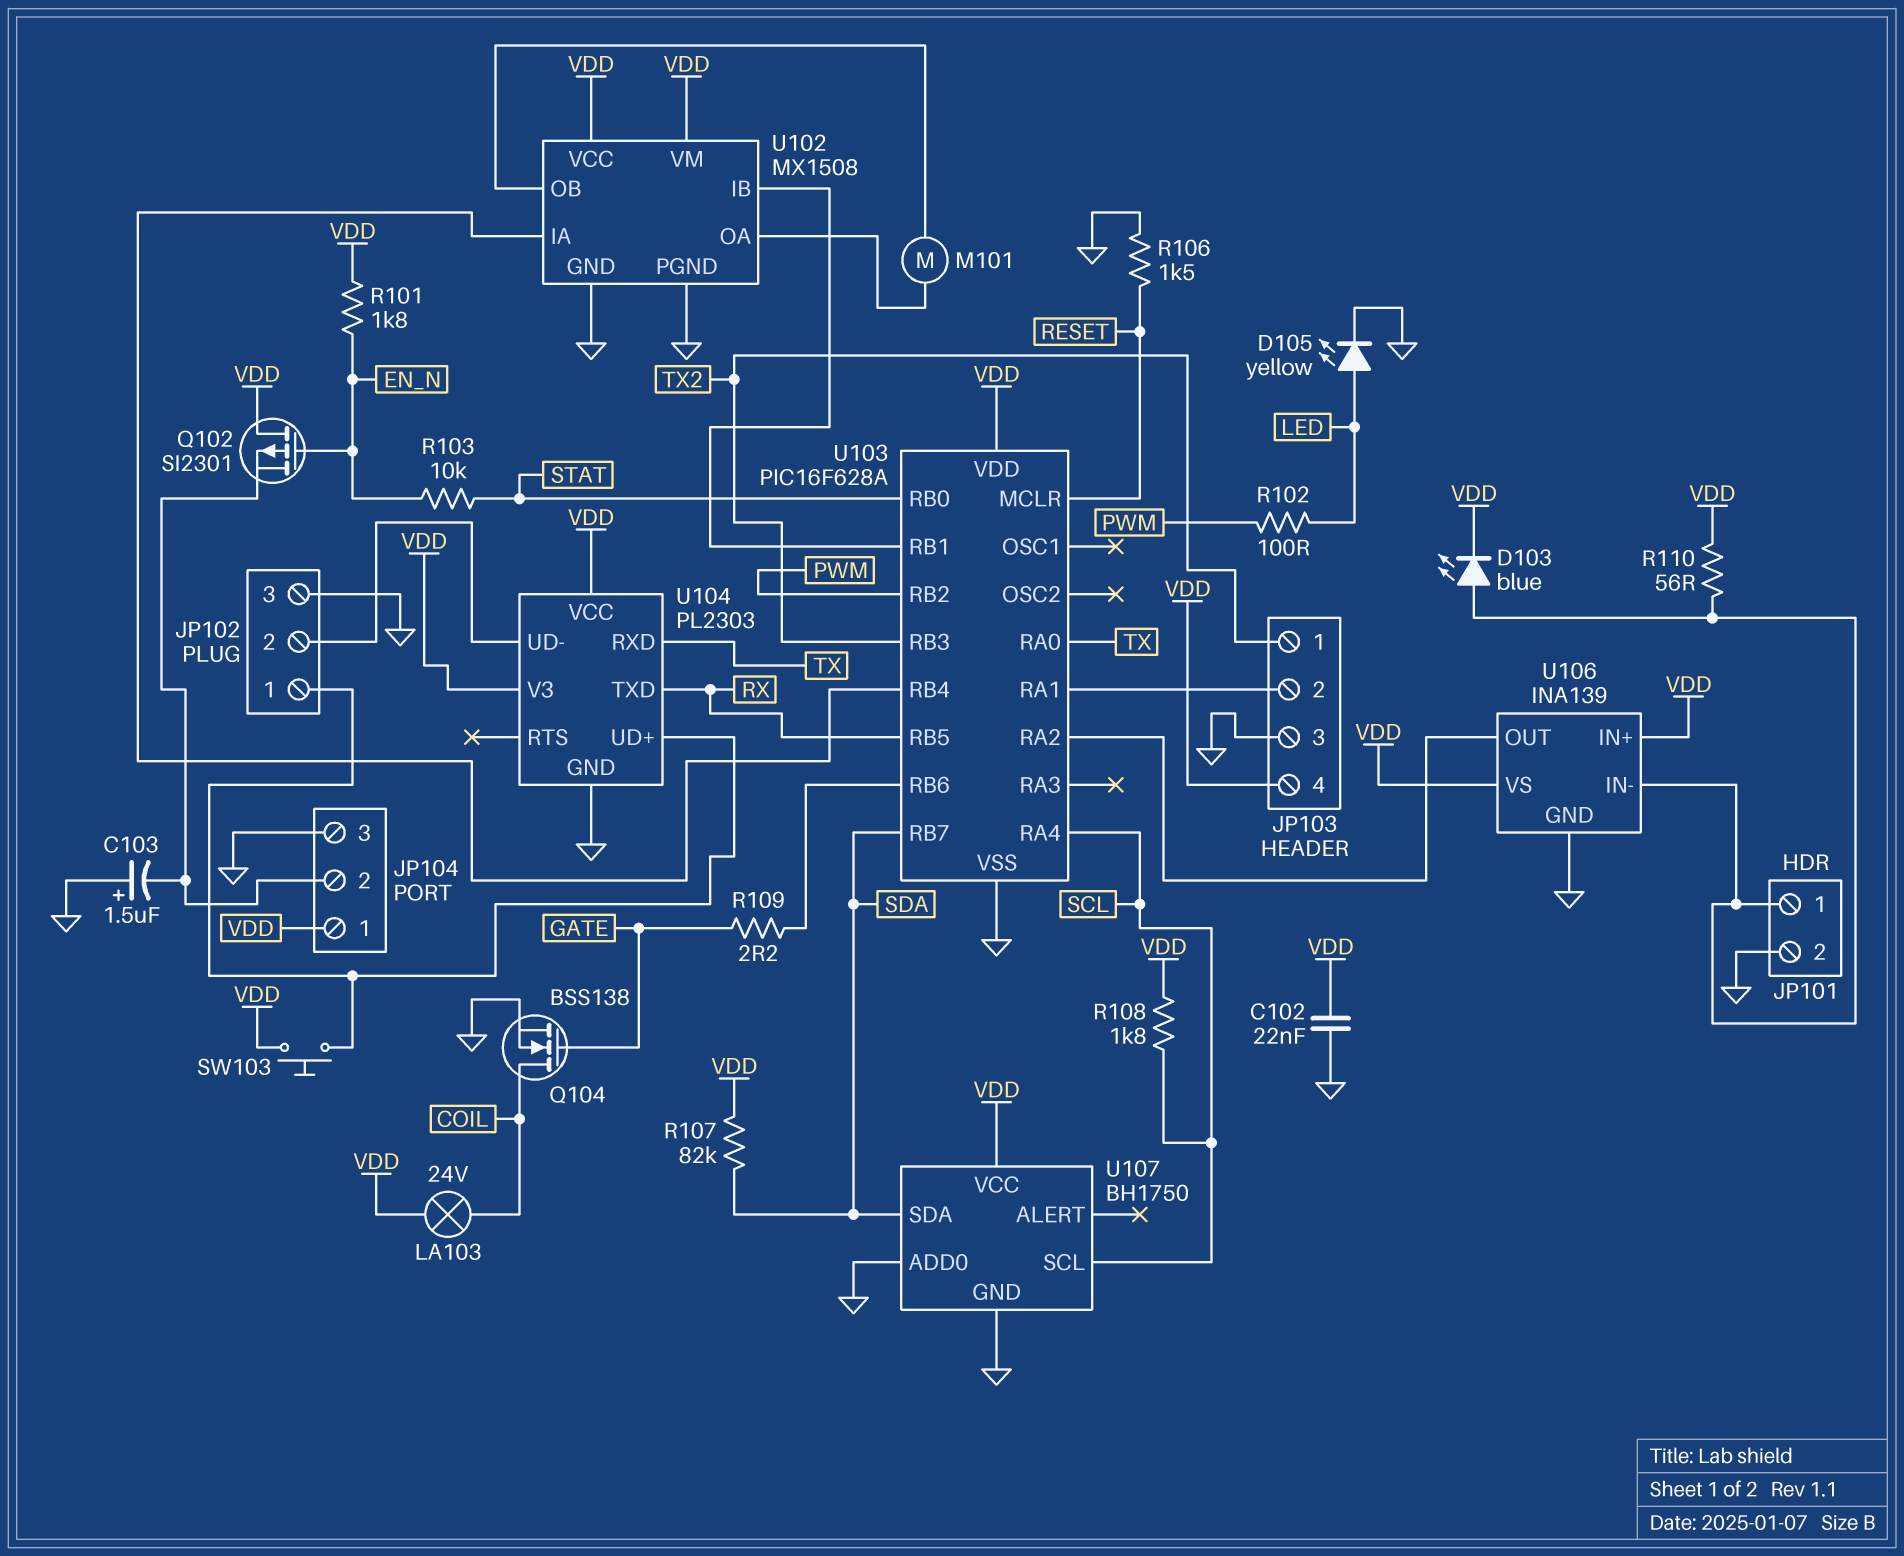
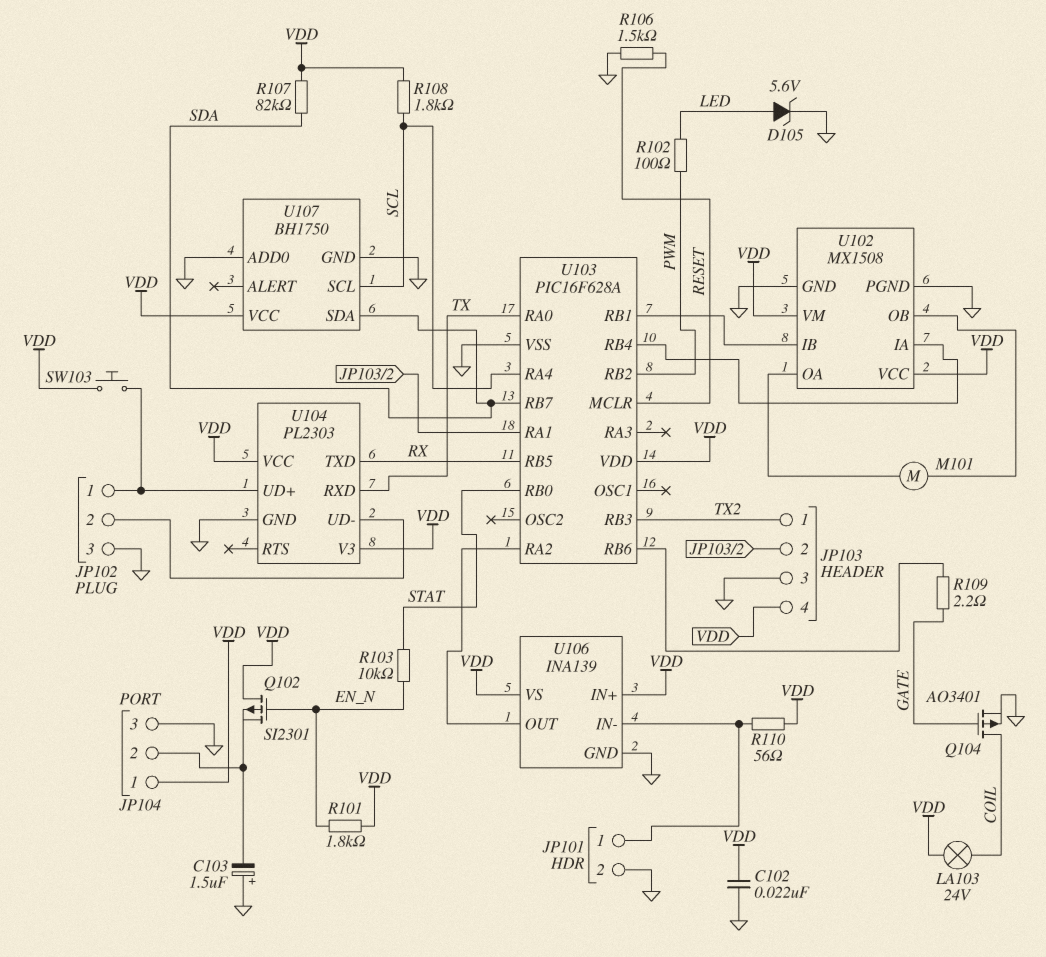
D103: LED blue (A JP101/1, K VDD) -> none
D105: LED yellow (A LED, K GND) -> zener 5.6V (A LED, K GND)
Q104: NMOS BSS138 (G GATE, D COIL, S GND) -> PMOS AO3401 (G GATE, D COIL, S GND)

